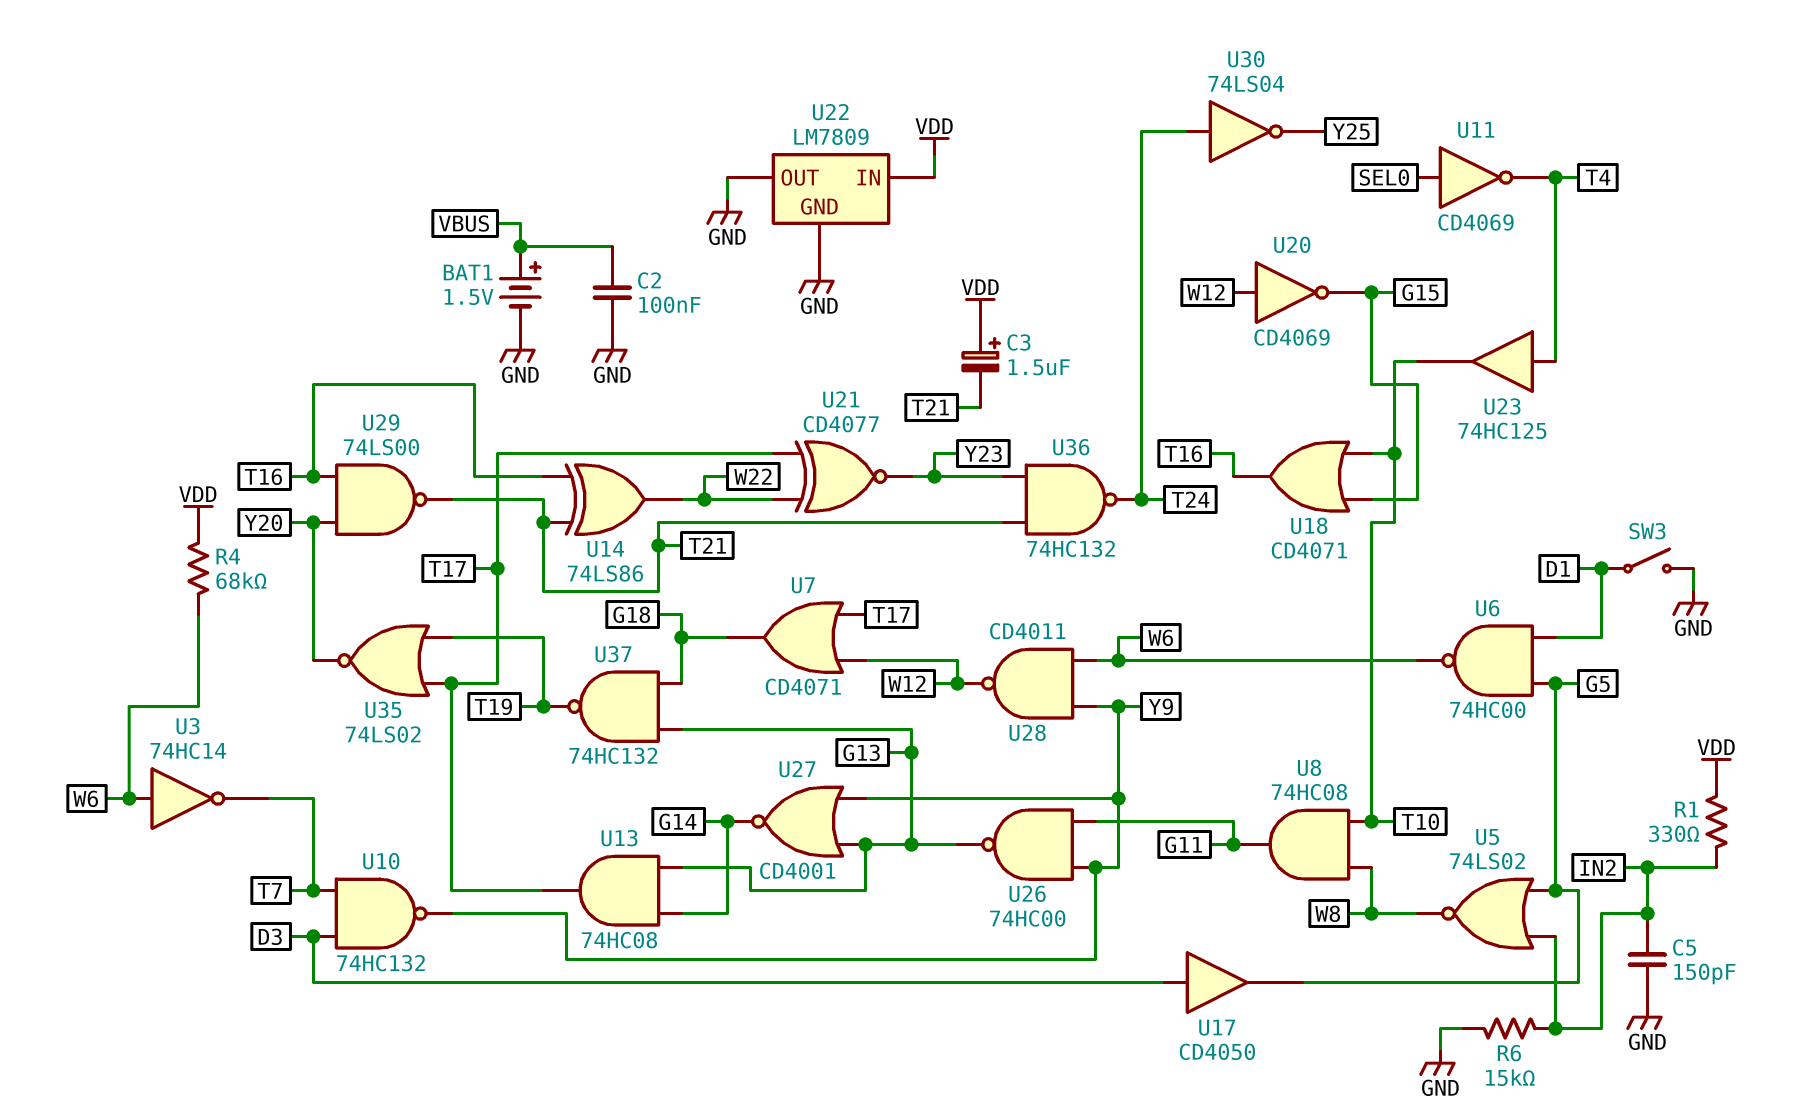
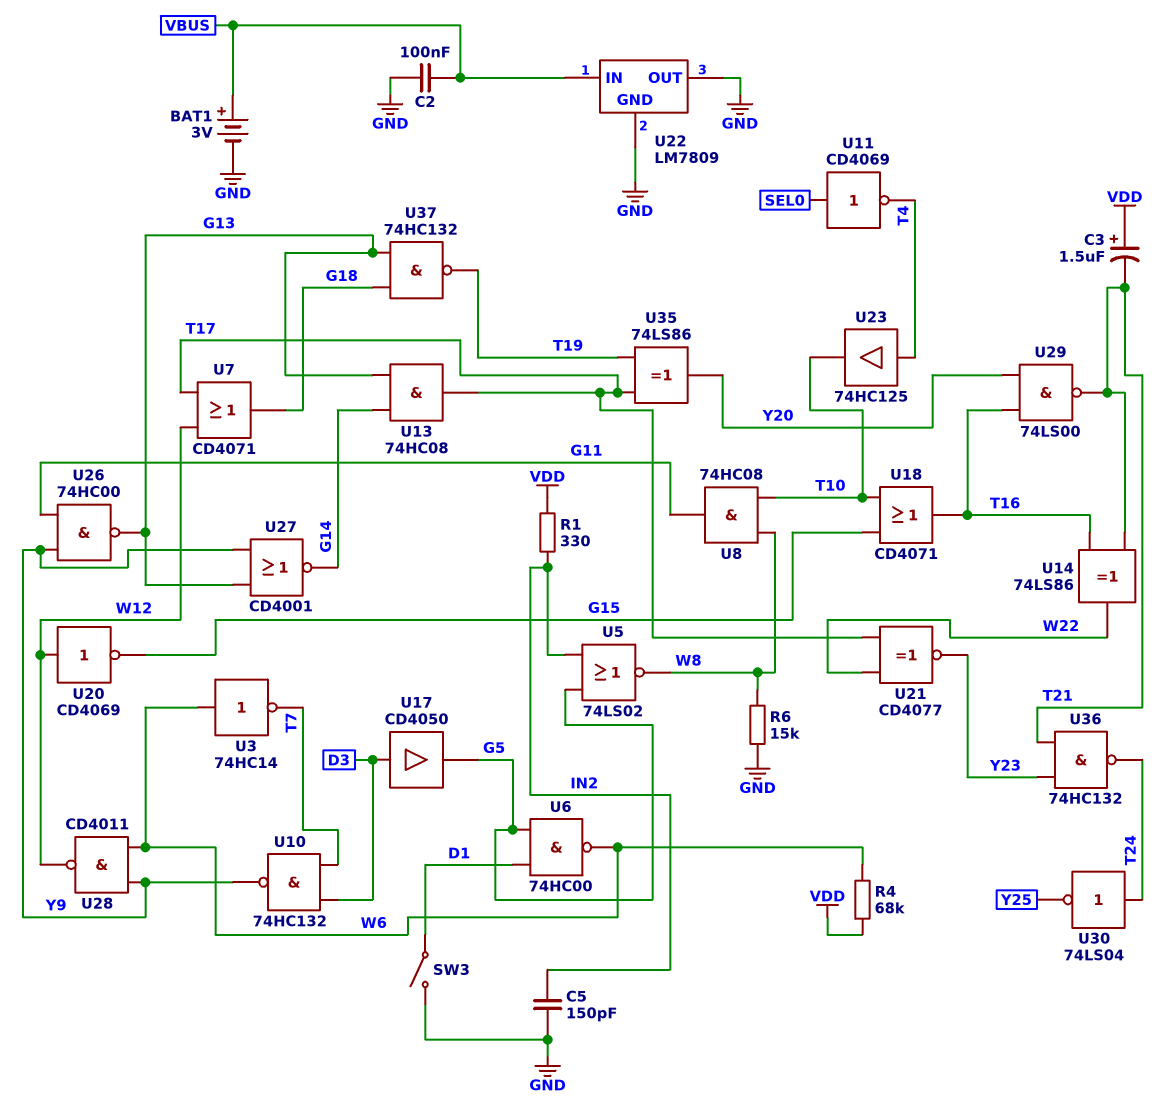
BAT1: 1.5V (plus VBUS, minus GND) -> 3V (plus VBUS, minus GND)
R6: 15k (GND, IN2) -> 15k (GND, W8)
U22 pin IN: VDD -> VBUS
U35: NOR 74LS02 (in T17, in T19, out Y20) -> XOR 74LS86 (in T17, in T19, out Y20)

